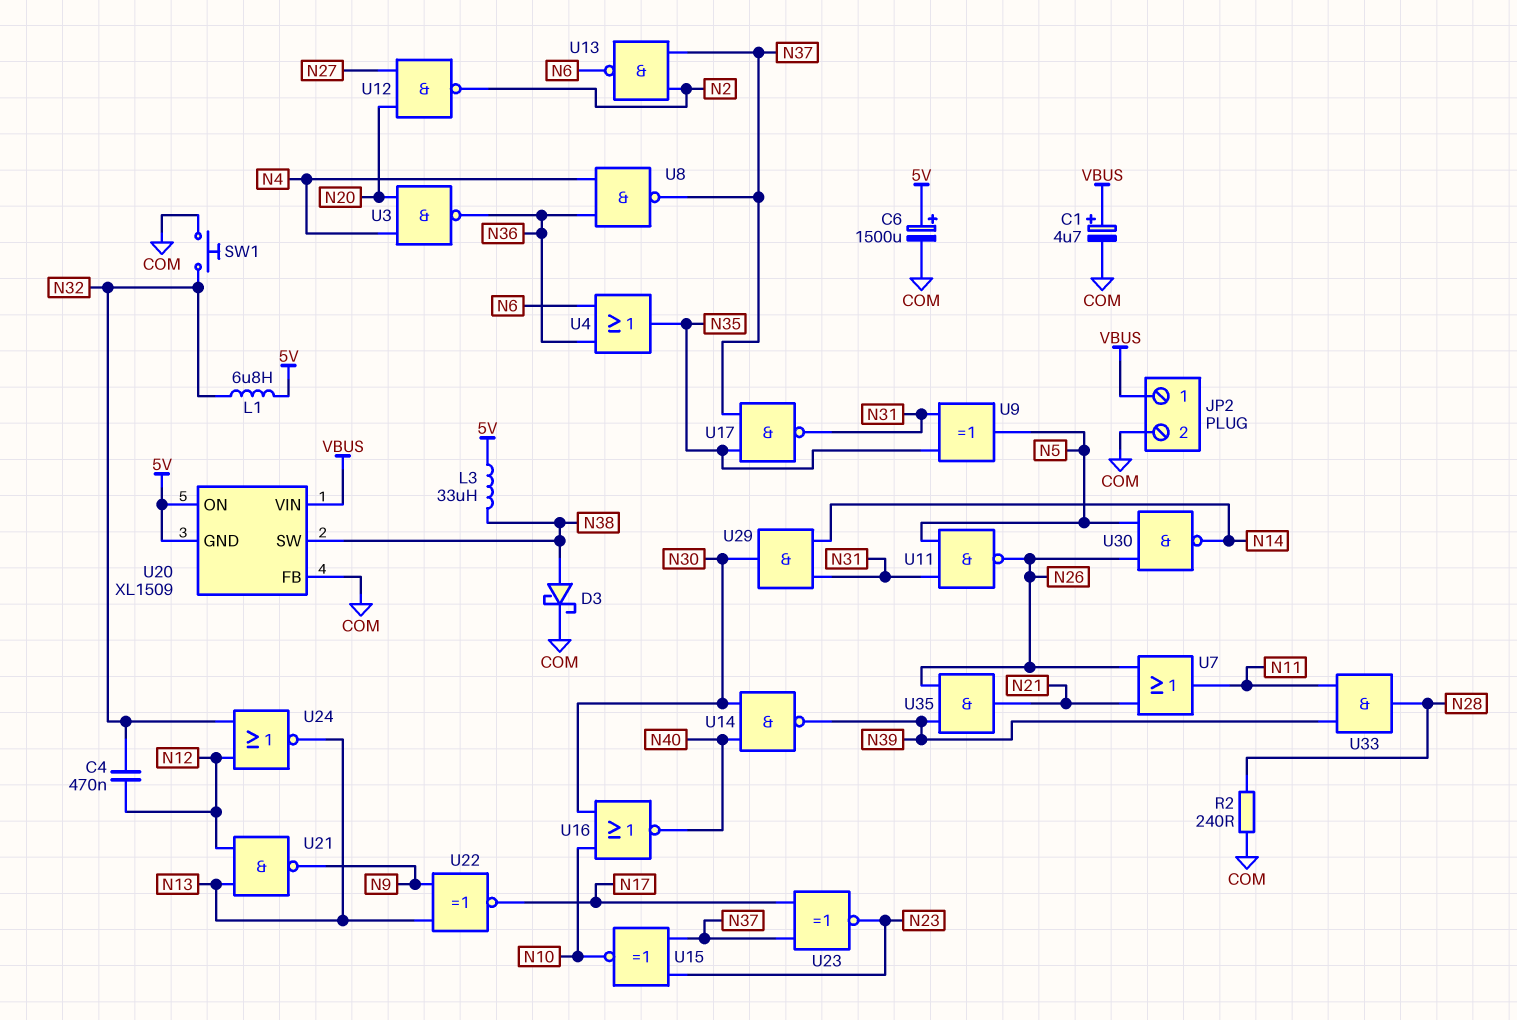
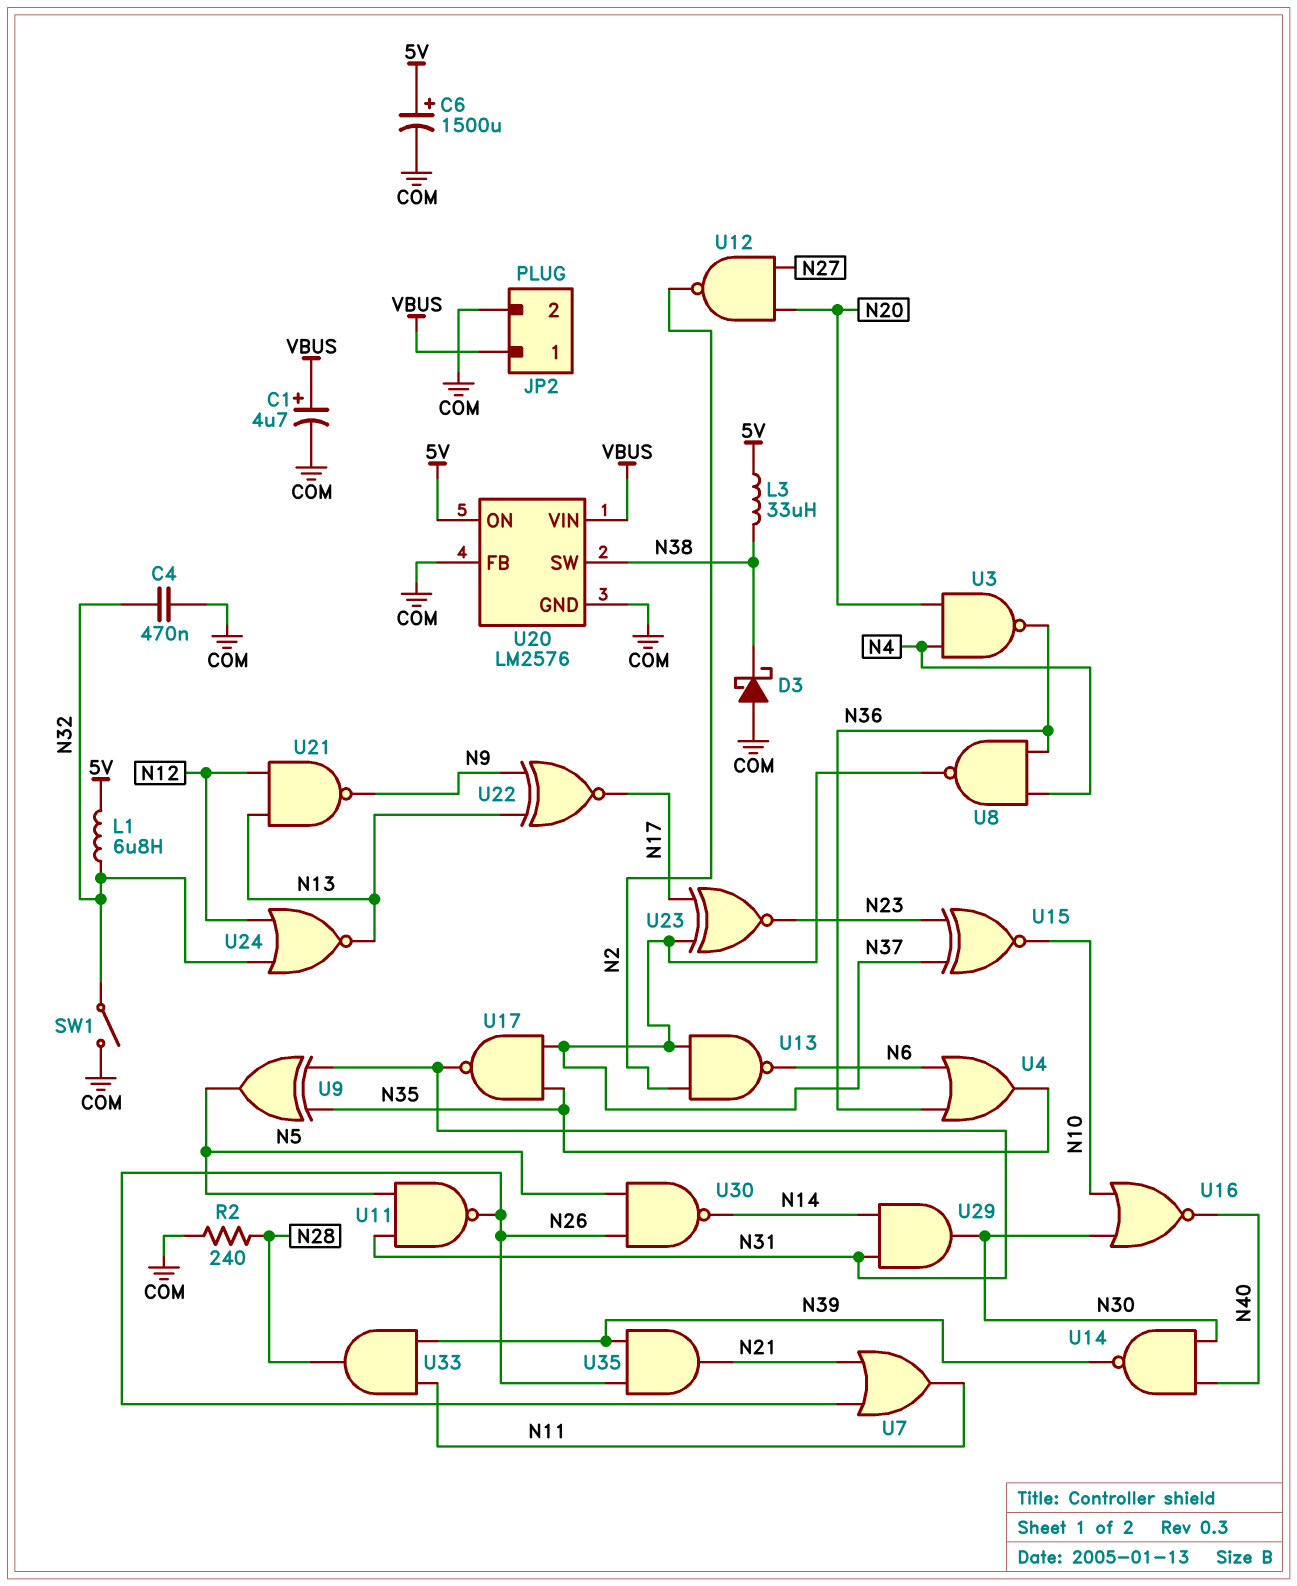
C4: 470nF (N12, N32) -> 470nF (COM, N32)
D3: schottky (A N38, K COM) -> schottky (A COM, K N38)
SW1: button (COM, N32) -> switch (COM, N32)
U20: XL1509 -> LM2576
U20 pin GND: 5V -> COM

